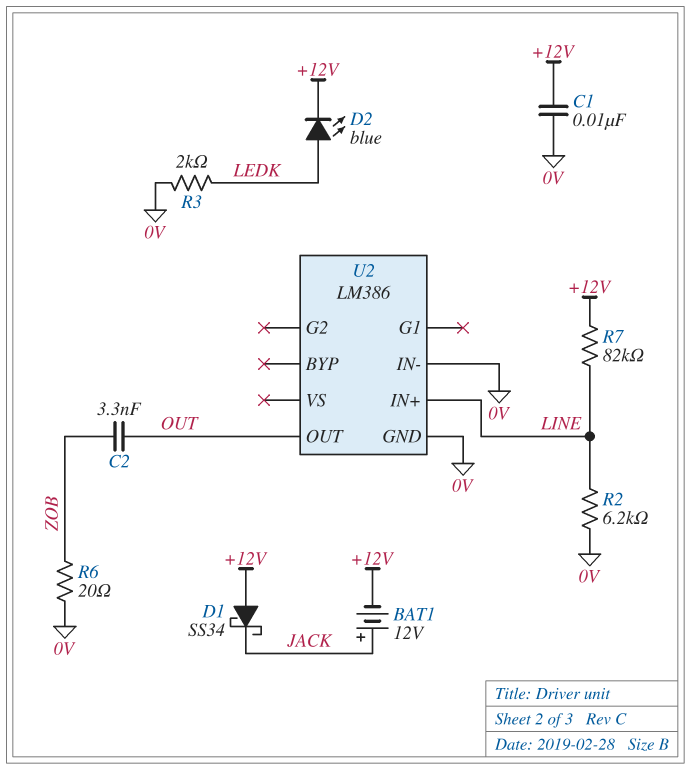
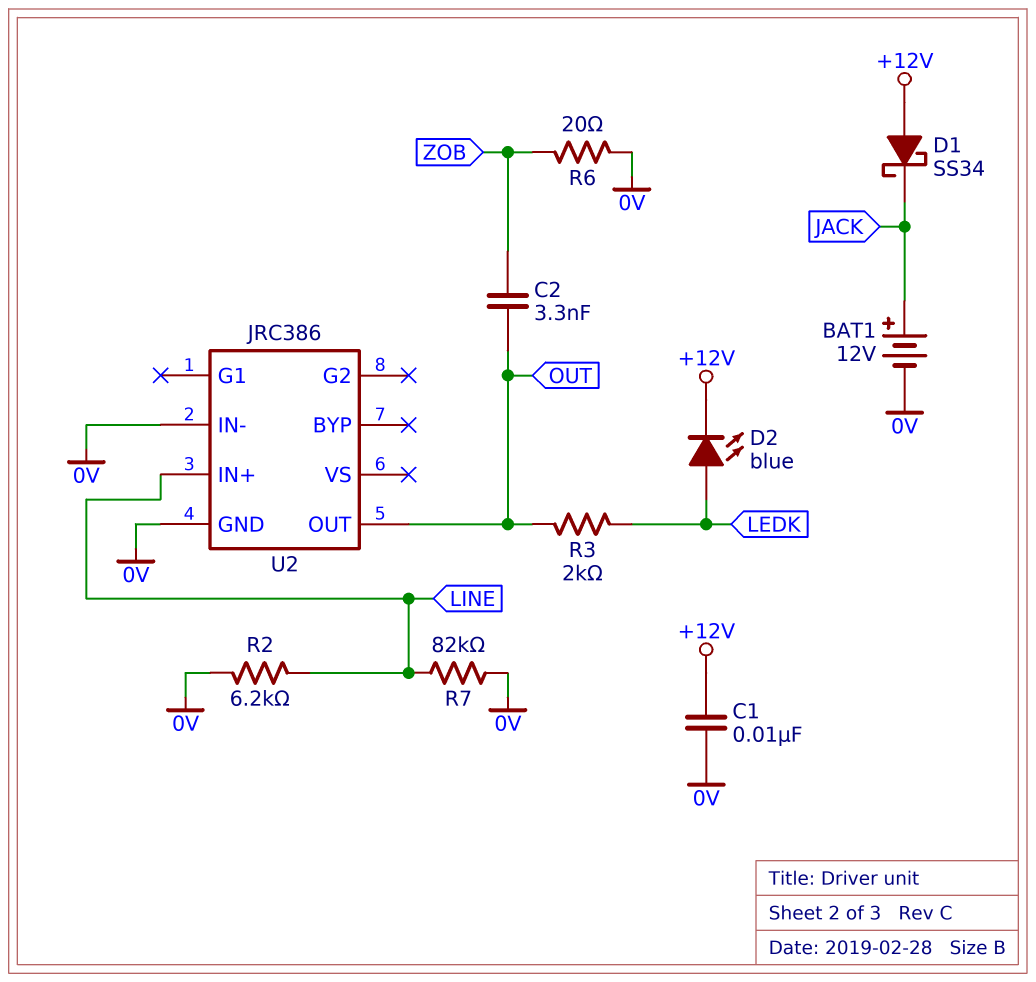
BAT1: 12V (plus JACK, minus +12V) -> 12V (plus JACK, minus 0V)
R3: 2k (0V, LEDK) -> 2k (LEDK, OUT)
R7: 82k (+12V, LINE) -> 82k (0V, LINE)
U2: LM386 -> JRC386

